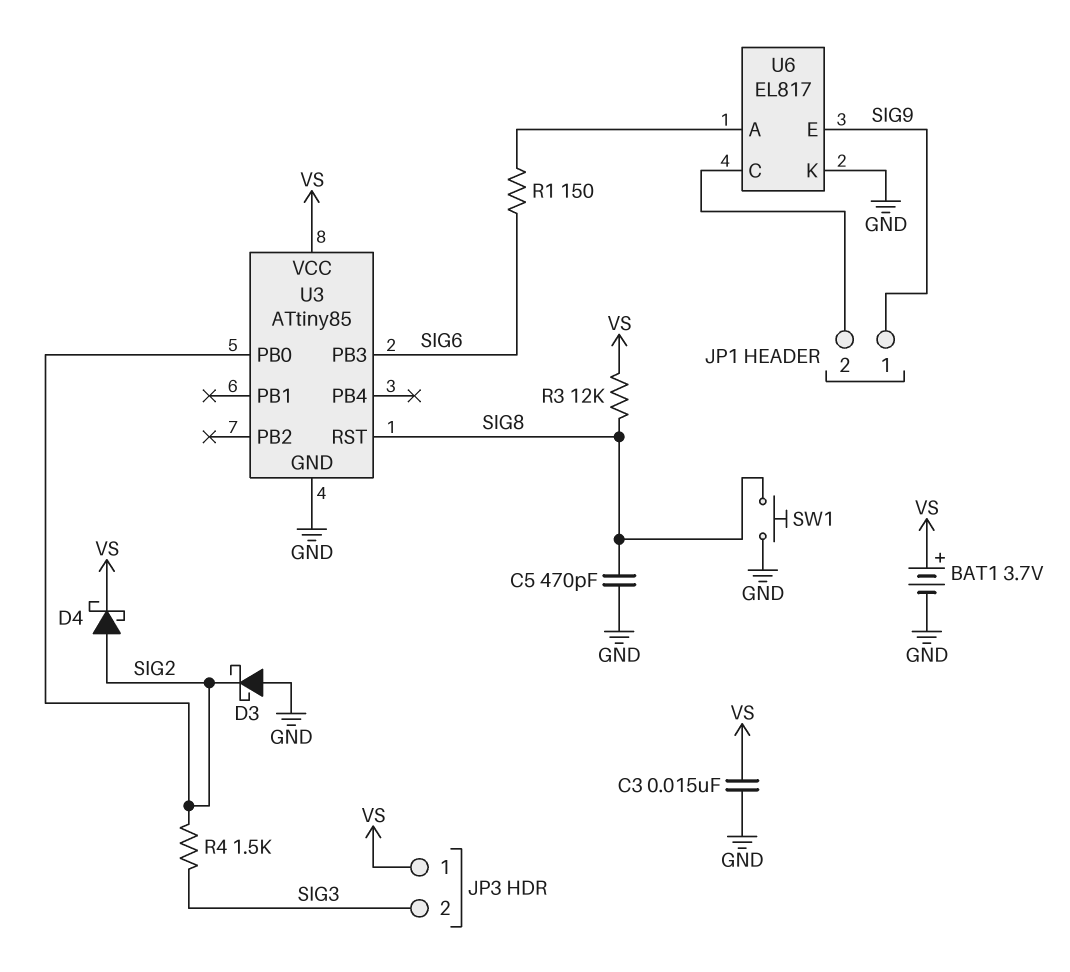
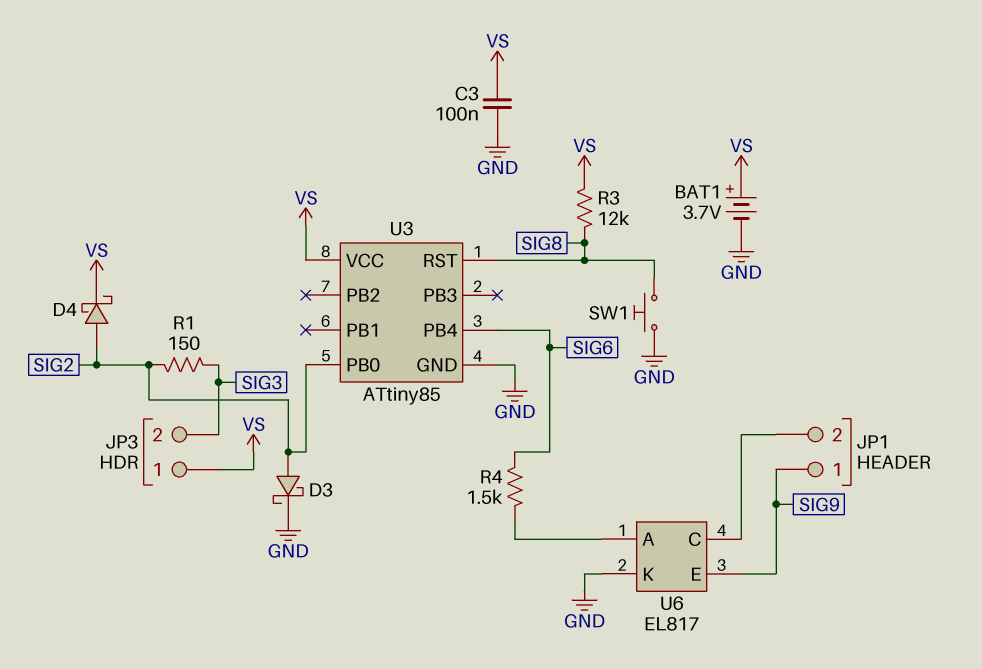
C3: 15nF (GND, VS) -> 100nF (GND, VS)
C5: 470pF (GND, SIG8) -> none
D3: schottky (A GND, K SIG2) -> schottky (A SIG2, K GND)
R1: 150 (SIG6, U6/A) -> 150 (SIG2, SIG3)
R4: 1.5k (SIG2, SIG3) -> 1.5k (SIG6, U6/A)
U3 pin PB3: SIG6 -> none
U3 pin PB4: none -> SIG6

